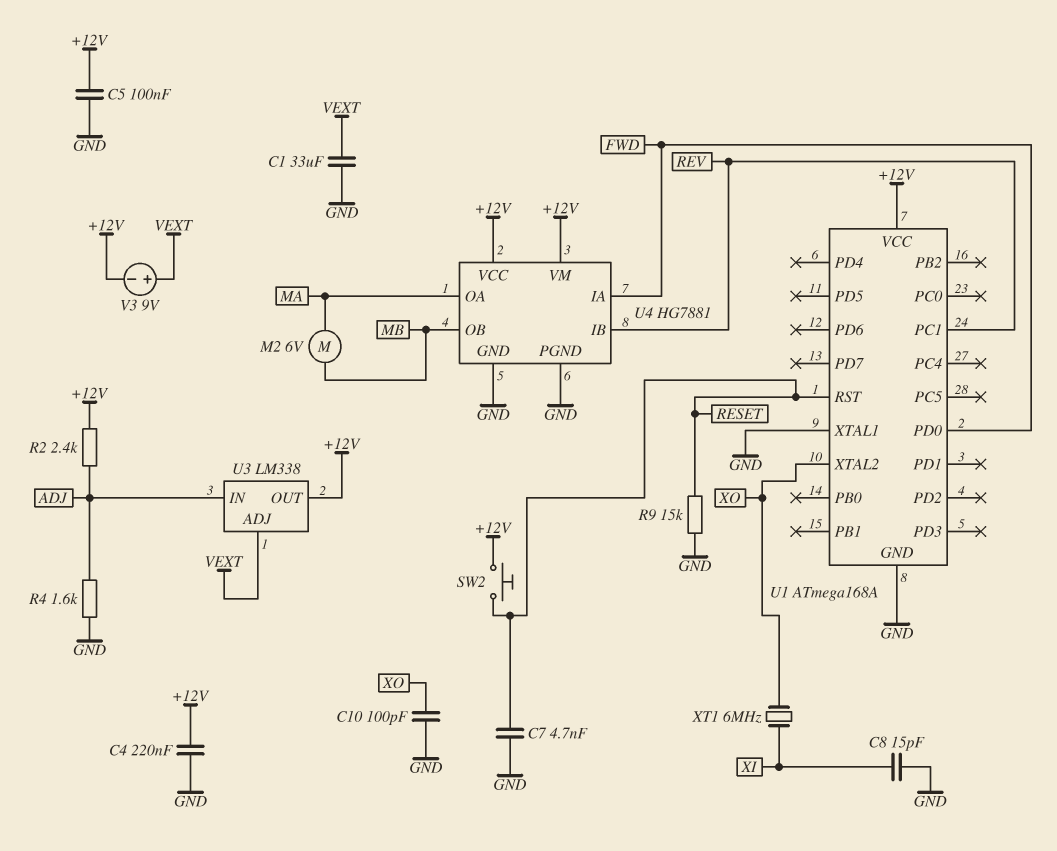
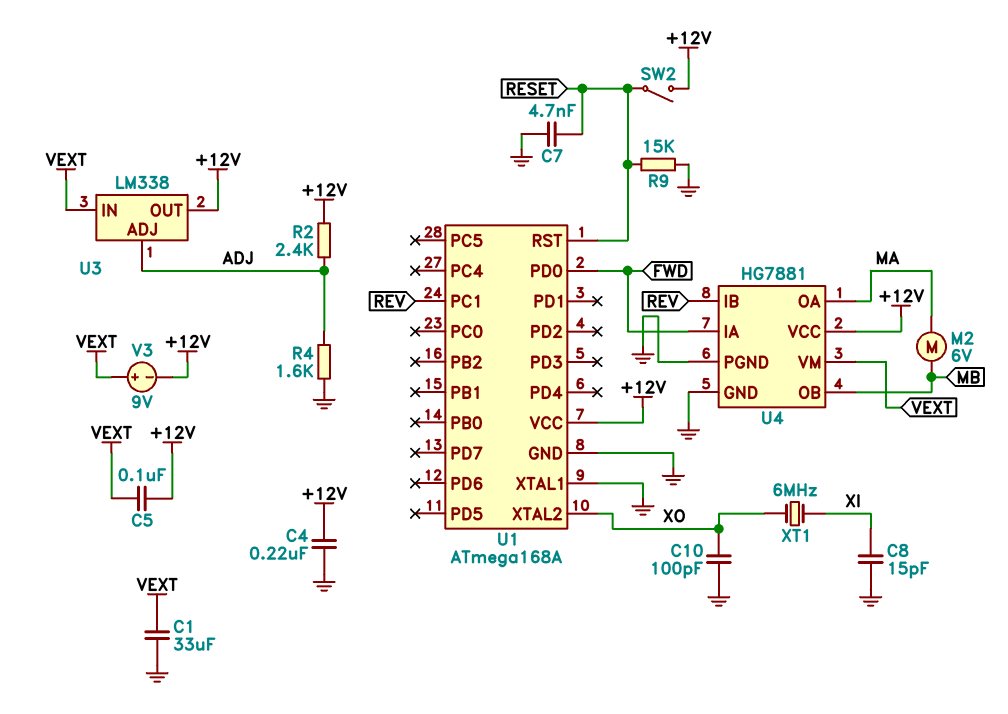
C5: 100nF (+12V, GND) -> 100nF (+12V, VEXT)
SW2: button (+12V, RESET) -> switch (+12V, RESET)
U3 pin ADJ: VEXT -> ADJ
U3 pin IN: ADJ -> VEXT
U4 pin VM: +12V -> VEXT

